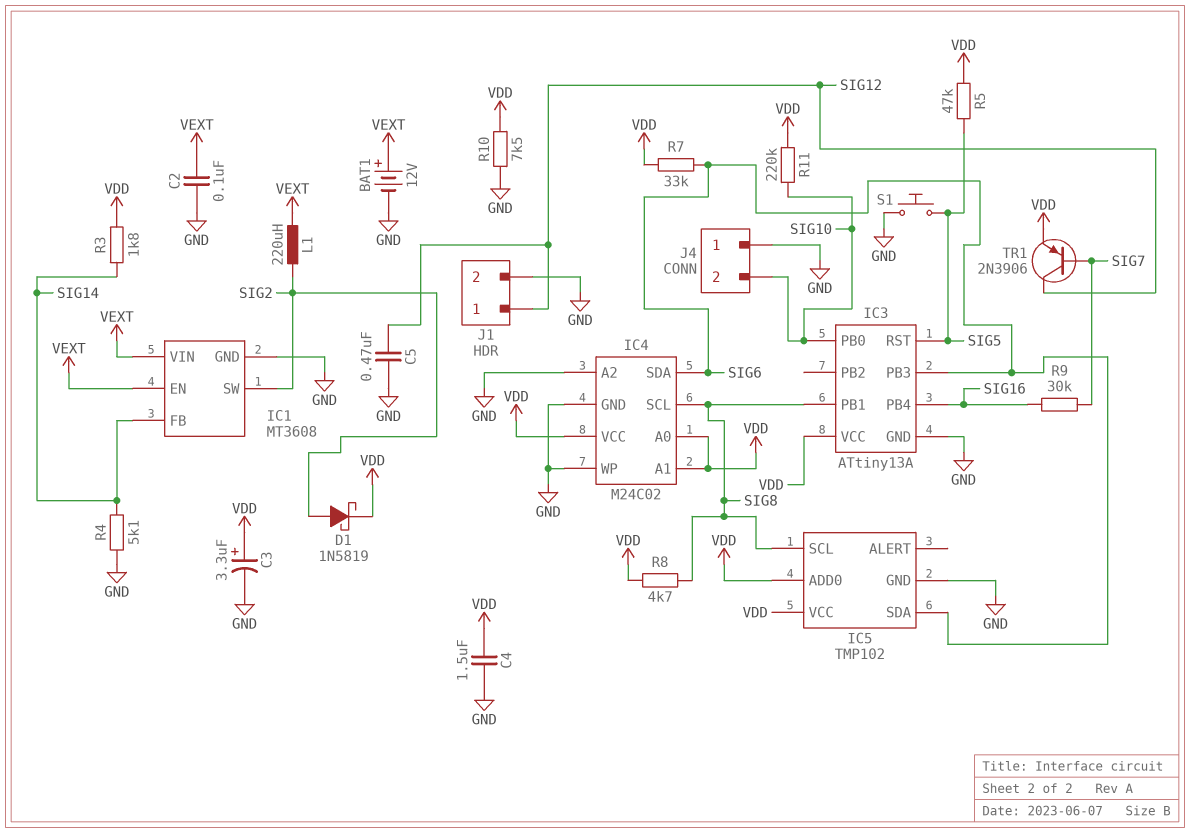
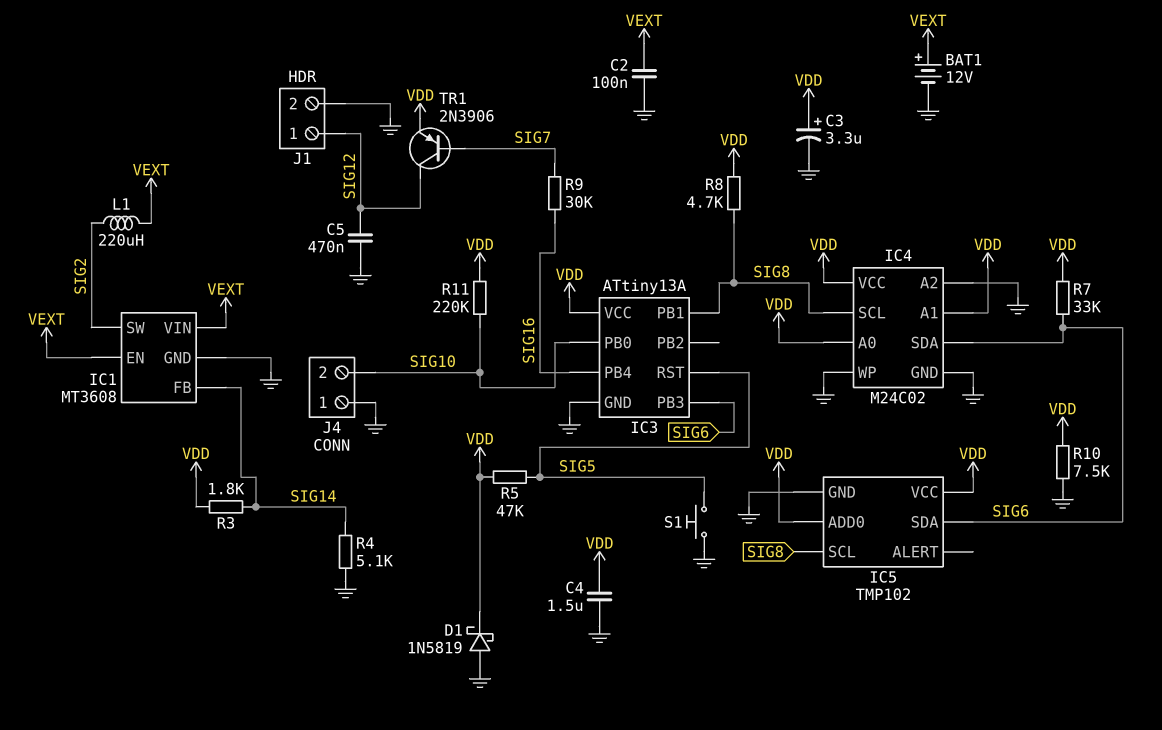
D1: schottky 1N5819 (A SIG2, K VDD) -> schottky 1N5819 (A GND, K VDD)

